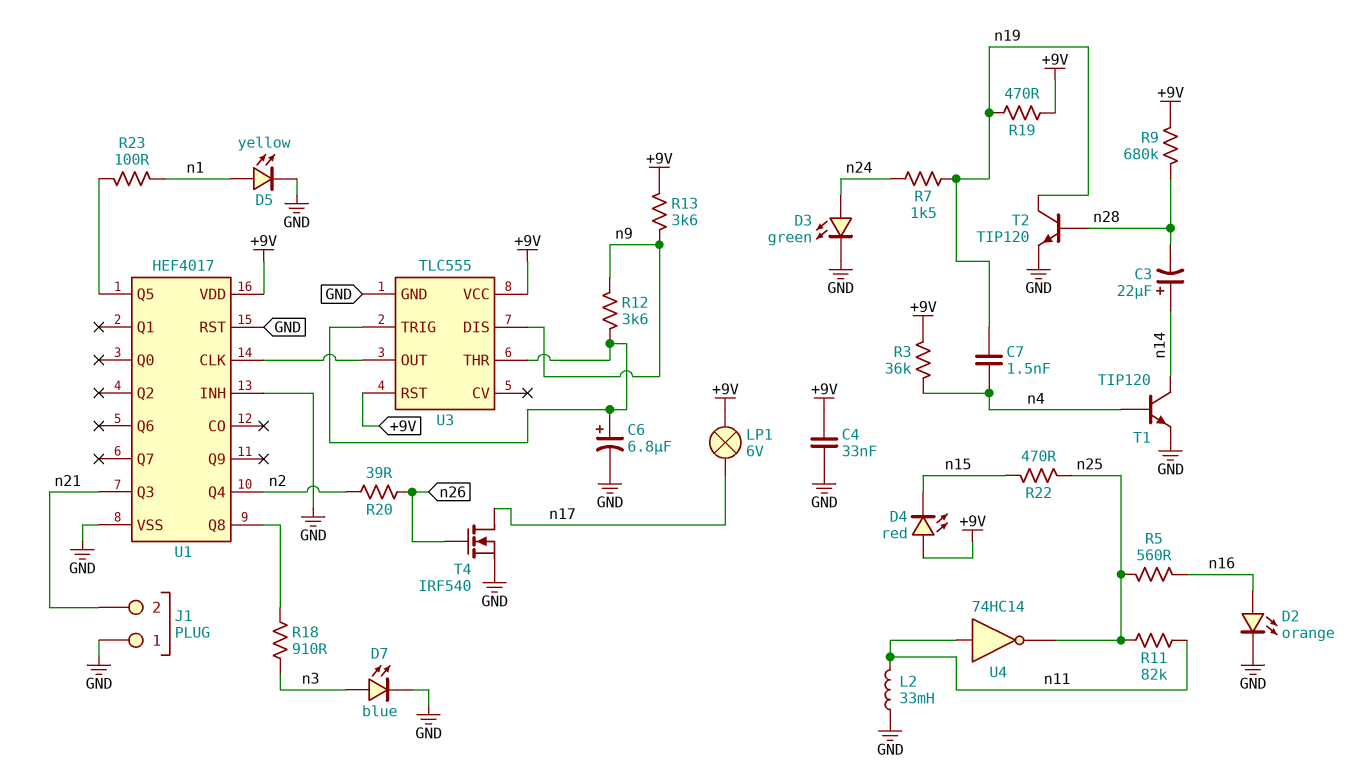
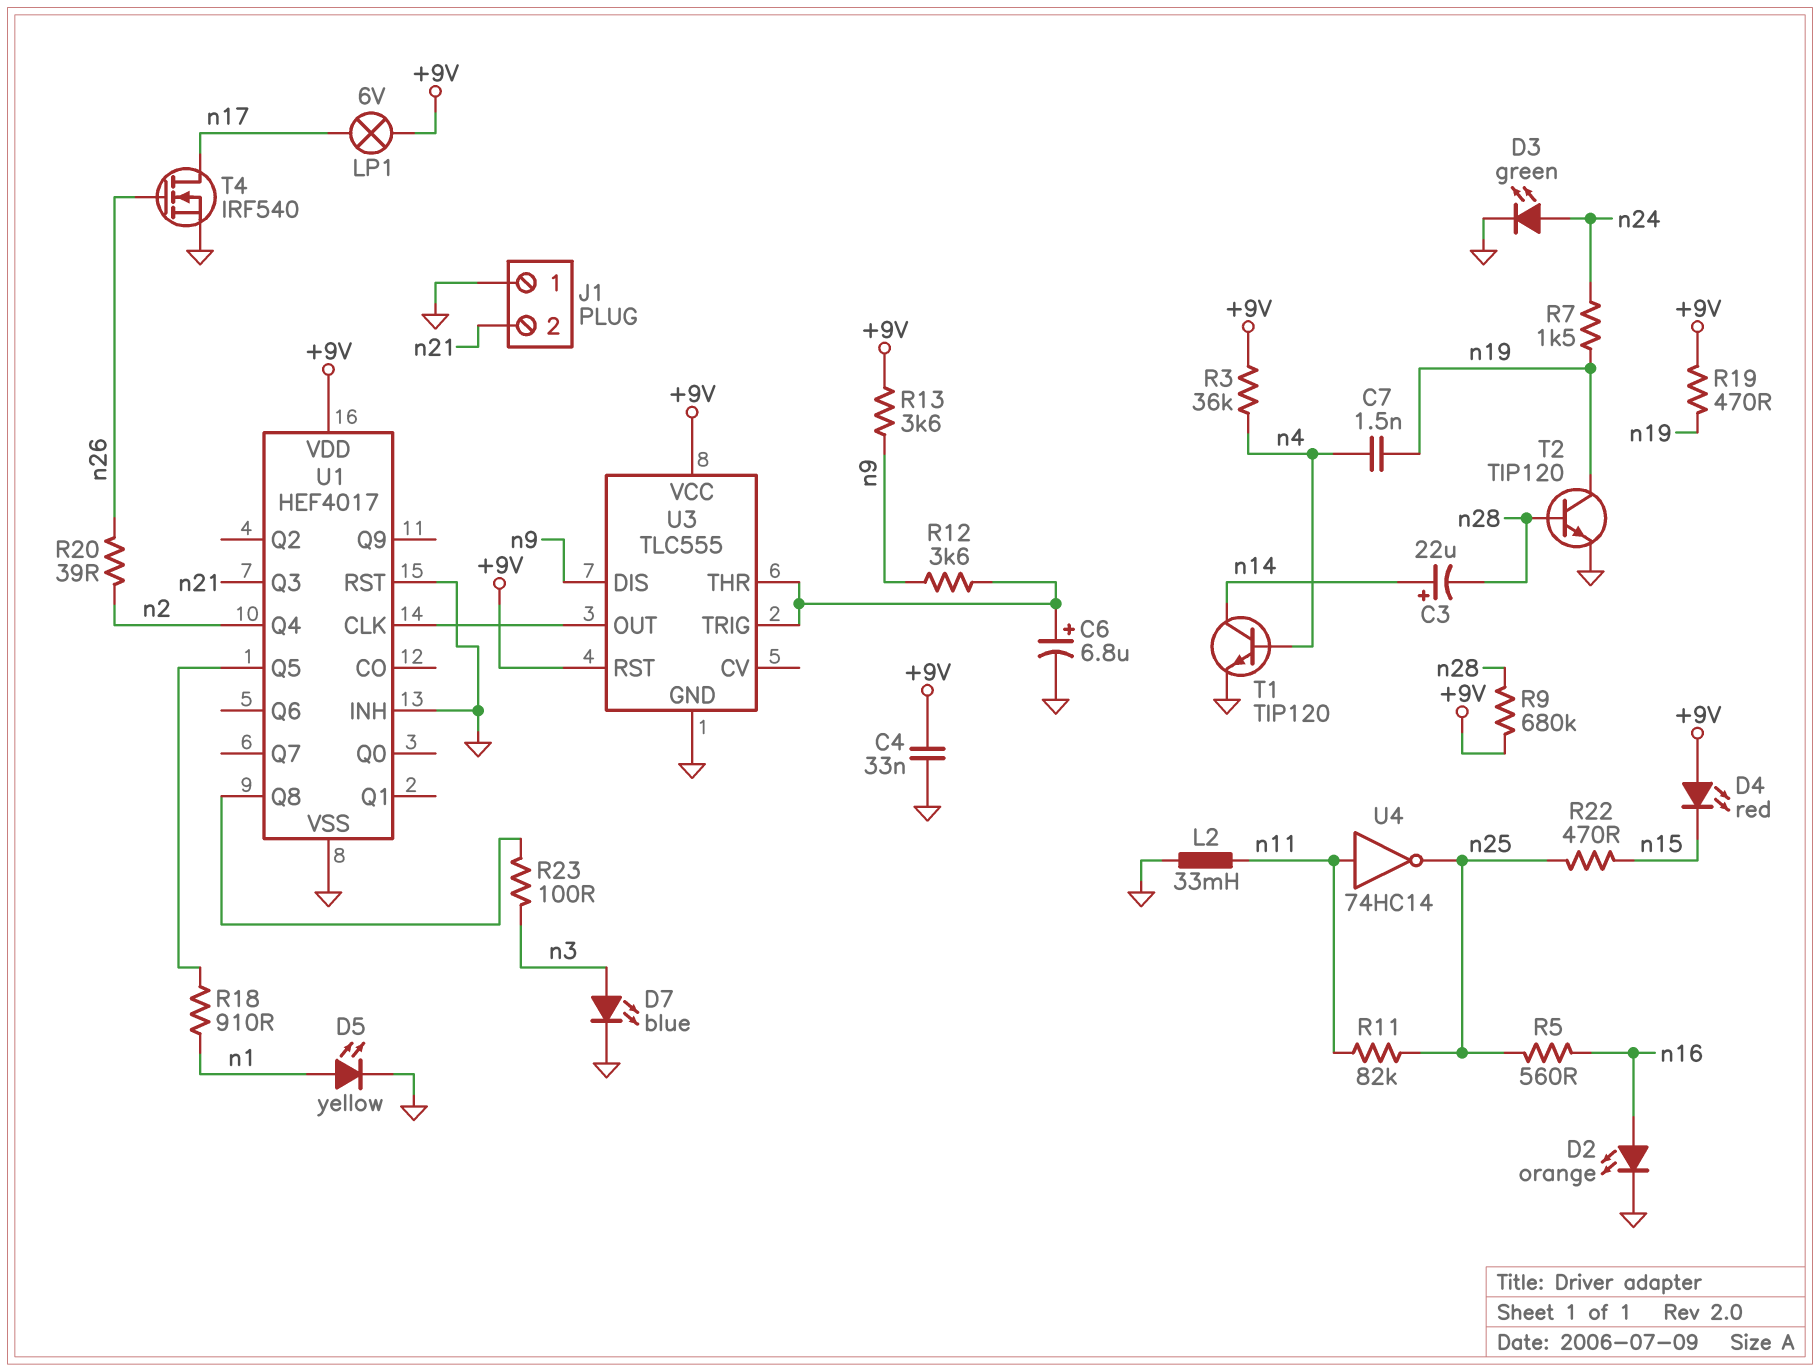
R18: 910 (U1/Q8, n3) -> 910 (U1/Q5, n1)
R23: 100 (U1/Q5, n1) -> 100 (U1/Q8, n3)

